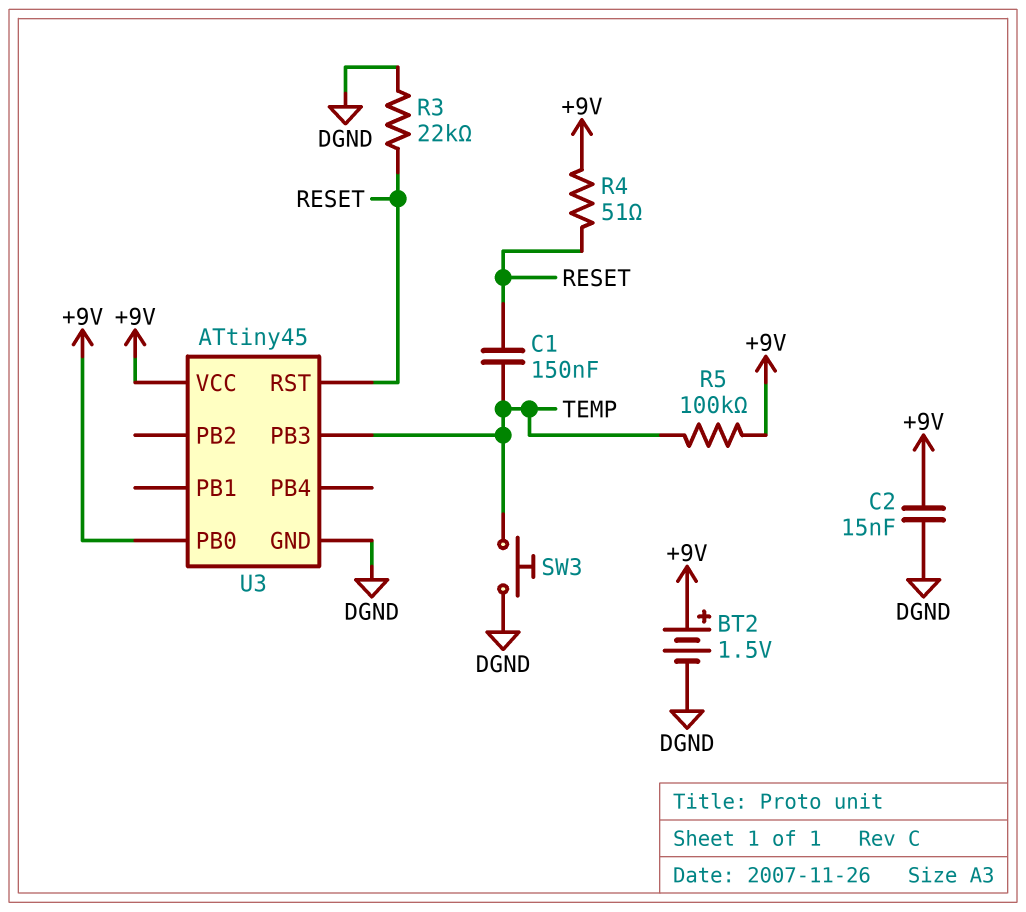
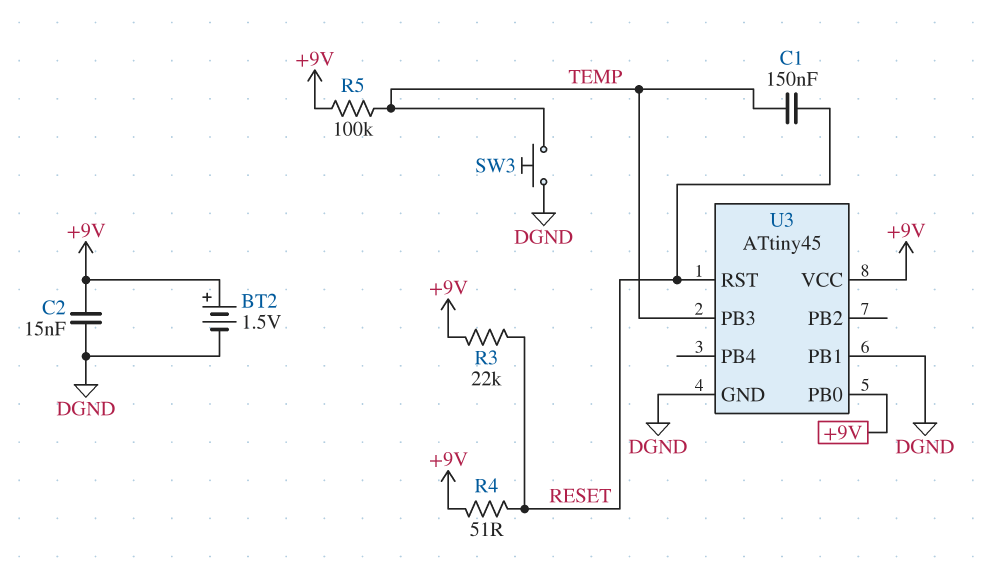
R3: 22k (DGND, RESET) -> 22k (+9V, RESET)
U3 pin PB1: none -> DGND

